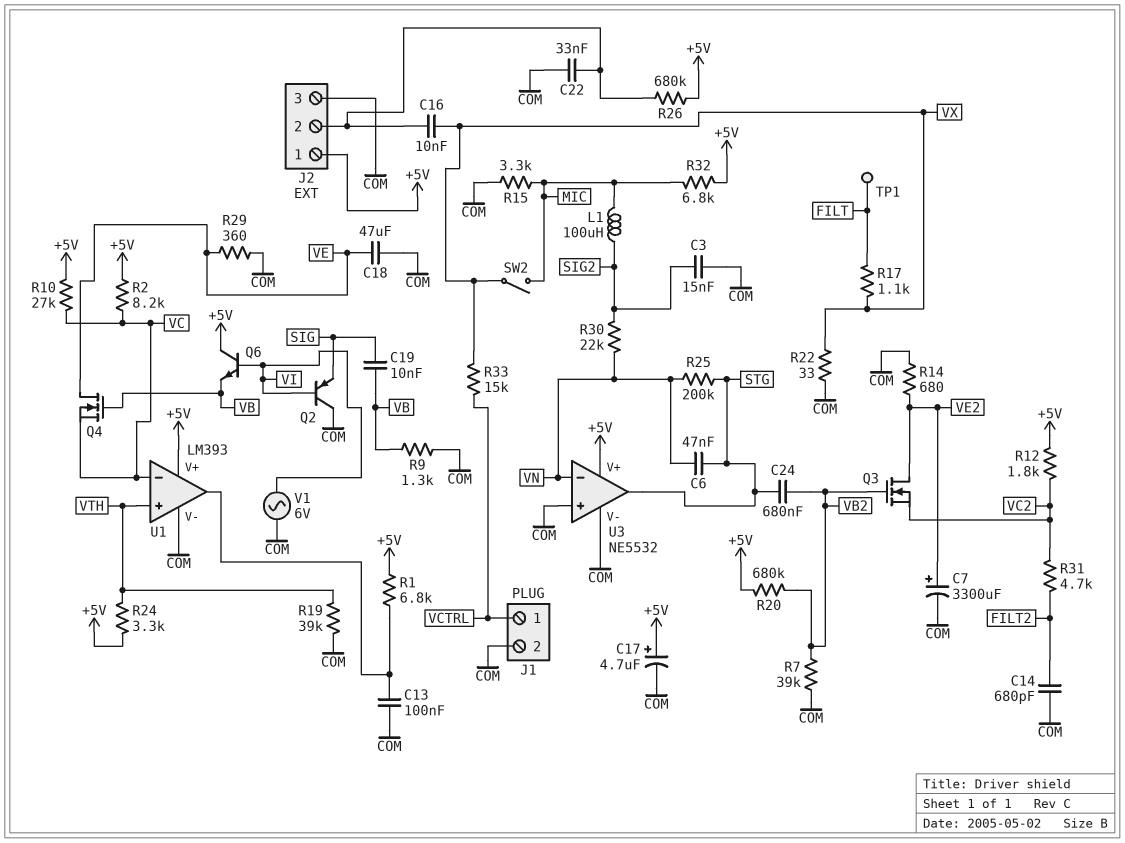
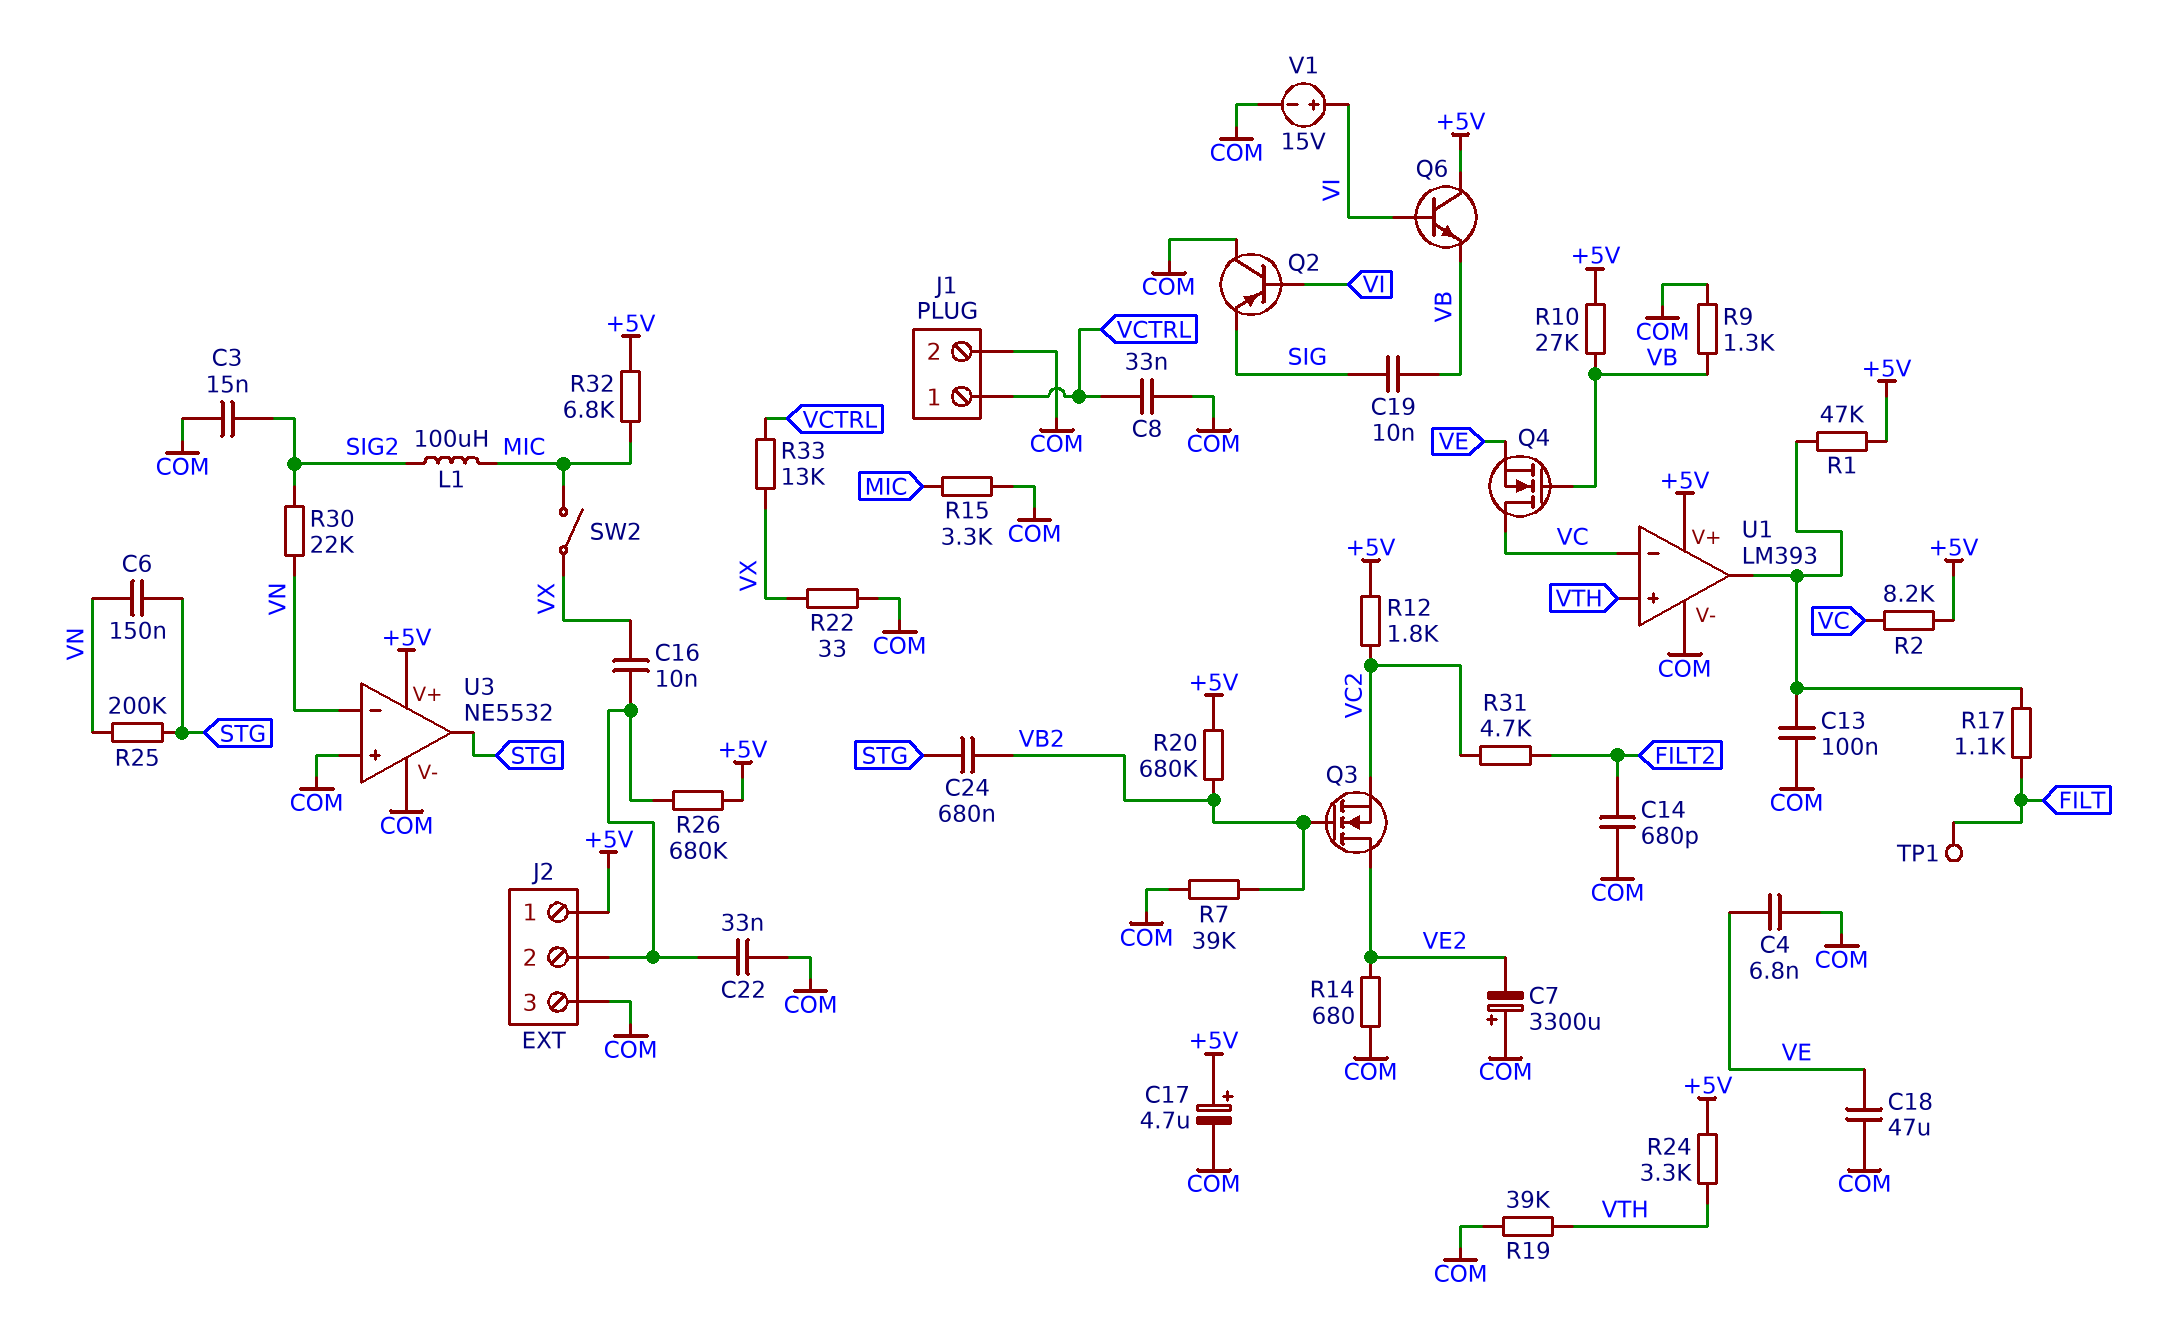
C4: none -> 6.8nF (COM, VE)
C6: 47nF (STG, VN) -> 150nF (STG, VN)
C7: 3300uF (plus VE2, minus COM) -> 3300uF (plus COM, minus VE2)
C8: none -> 33nF (COM, VCTRL)
Q4: NMOS (G VB, D VE, S VC) -> NMOS (G VB, D VC, S VE)
R1: 6.8k (+5V, U1/out) -> 47k (+5V, U1/out)
R10: 27k (+5V, VC) -> 27k (+5V, VB)
R17: 1.1k (FILT, VX) -> 1.1k (FILT, U1/out)
R29: 360 (COM, VE) -> none
R33: 15k (VCTRL, VX) -> 13k (VCTRL, VX)
V1: AC 6V (COM, VI) -> 15V (plus VI, minus COM)

